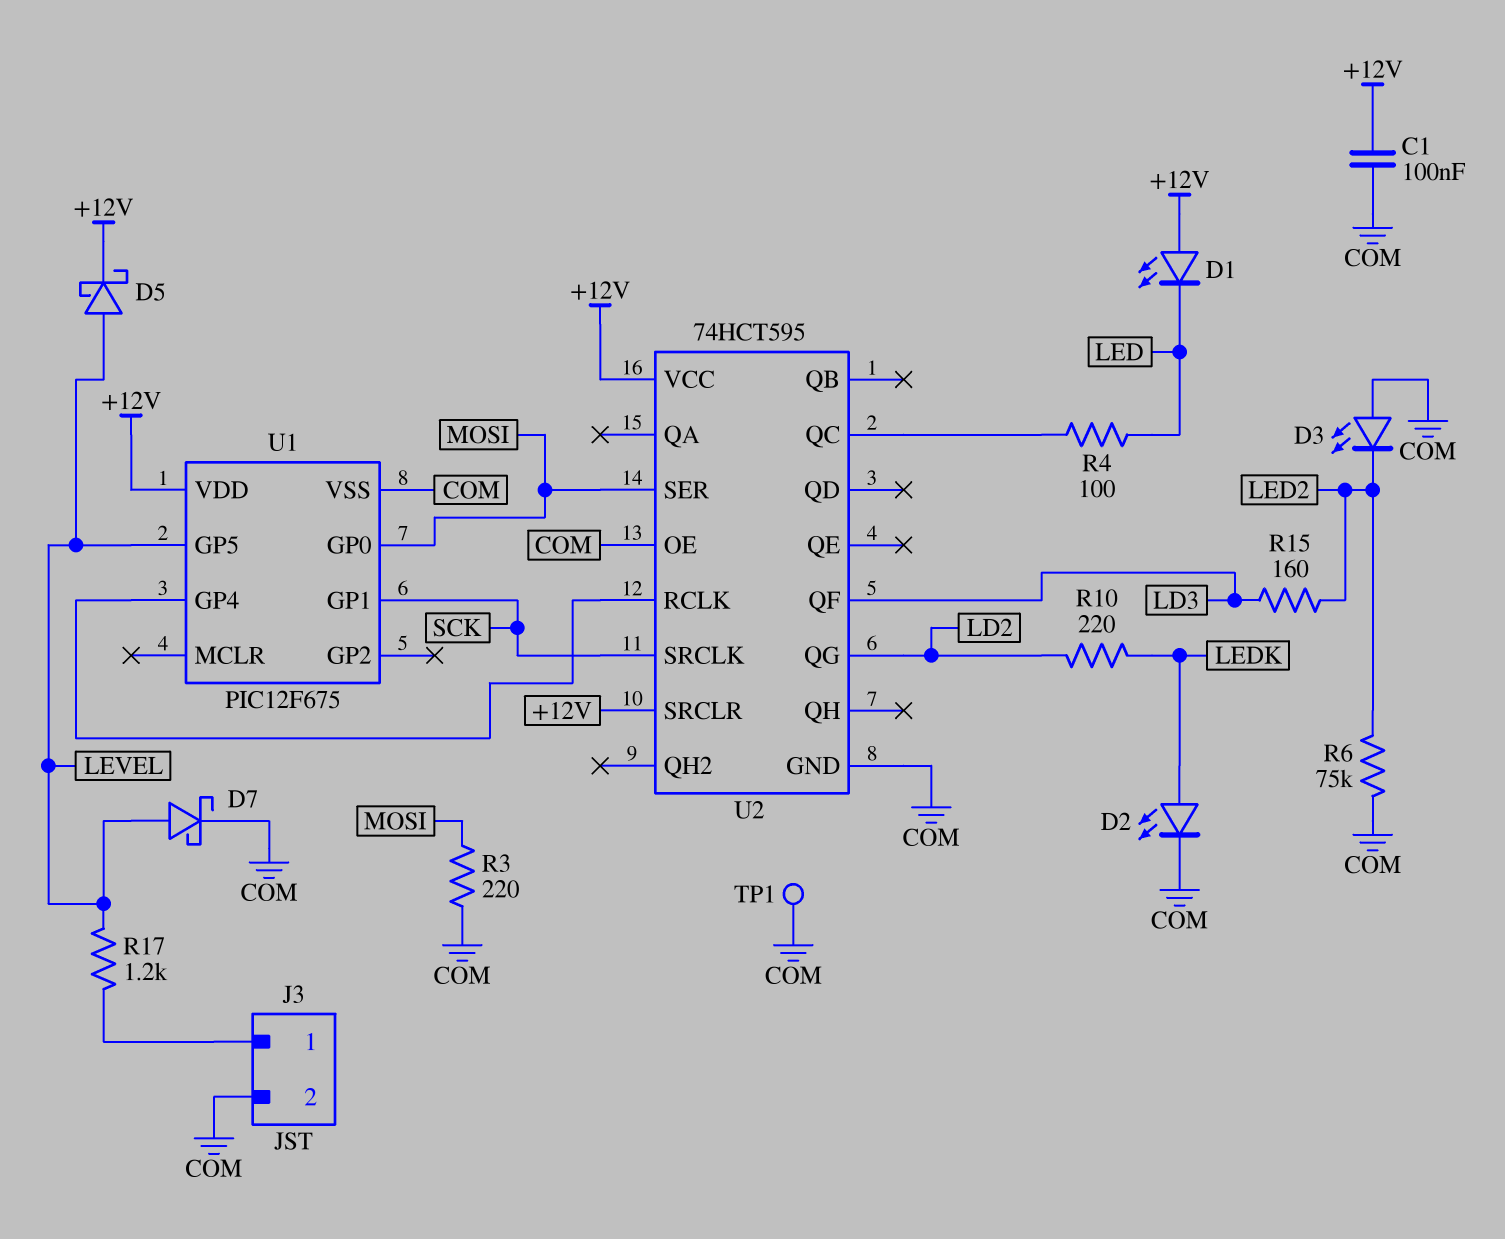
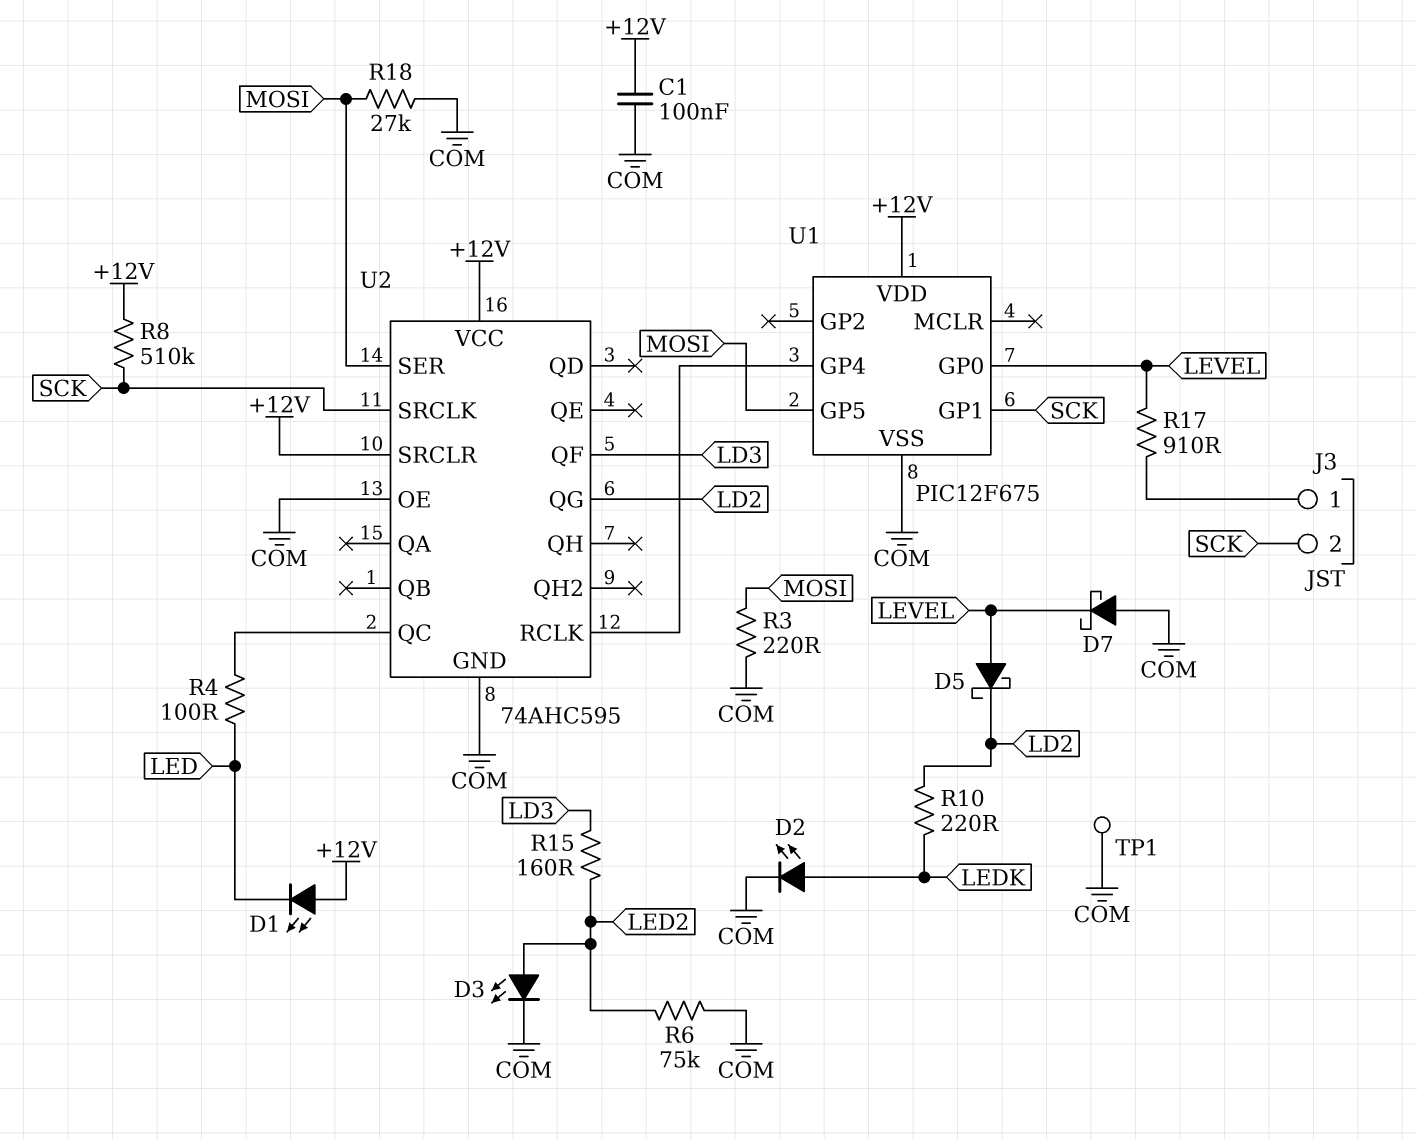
D3: LED (A COM, K LED2) -> LED (A LED2, K COM)
D5: schottky (A LEVEL, K +12V) -> schottky (A LEVEL, K LD2)
D7: schottky (A LEVEL, K COM) -> schottky (A COM, K LEVEL)
J3 pin 2: COM -> SCK
R8: none -> 510k (+12V, SCK)
R17: 1.2k (J3/1, LEVEL) -> 910 (J3/1, LEVEL)
R18: none -> 27k (COM, MOSI)
U1 pin GP0: MOSI -> LEVEL
U1 pin GP5: LEVEL -> MOSI
U2: 74HCT595 -> 74AHC595

